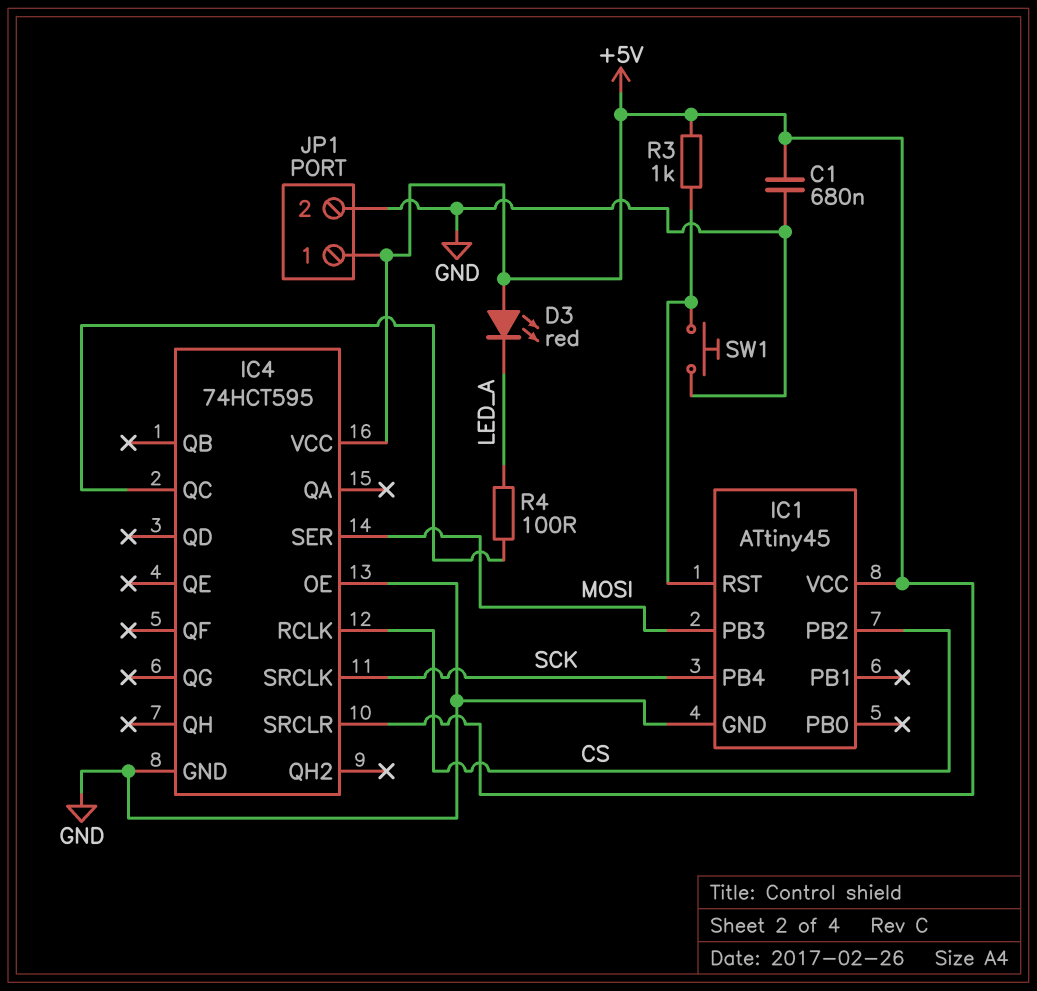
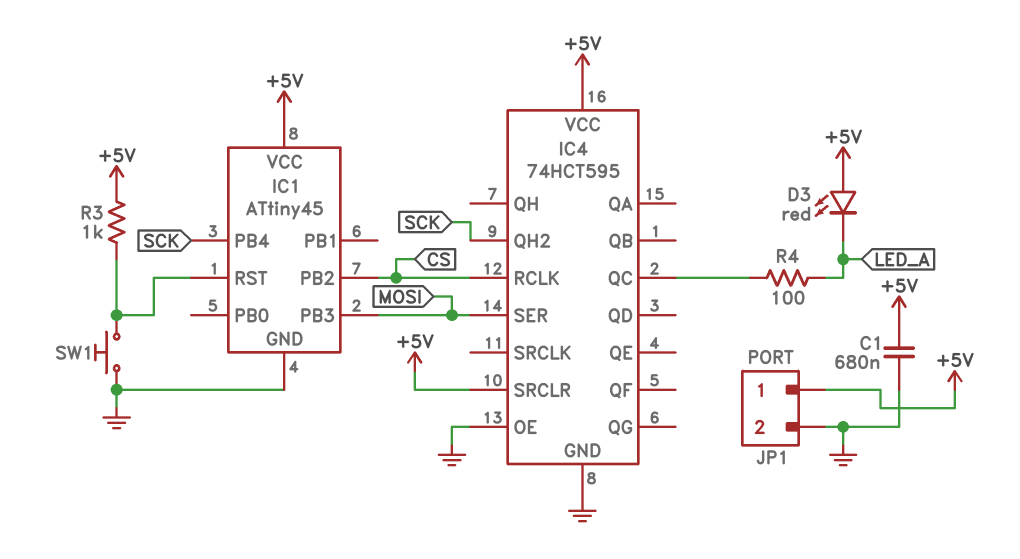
IC4 pin QH2: none -> SCK
IC4 pin SRCLK: SCK -> none

